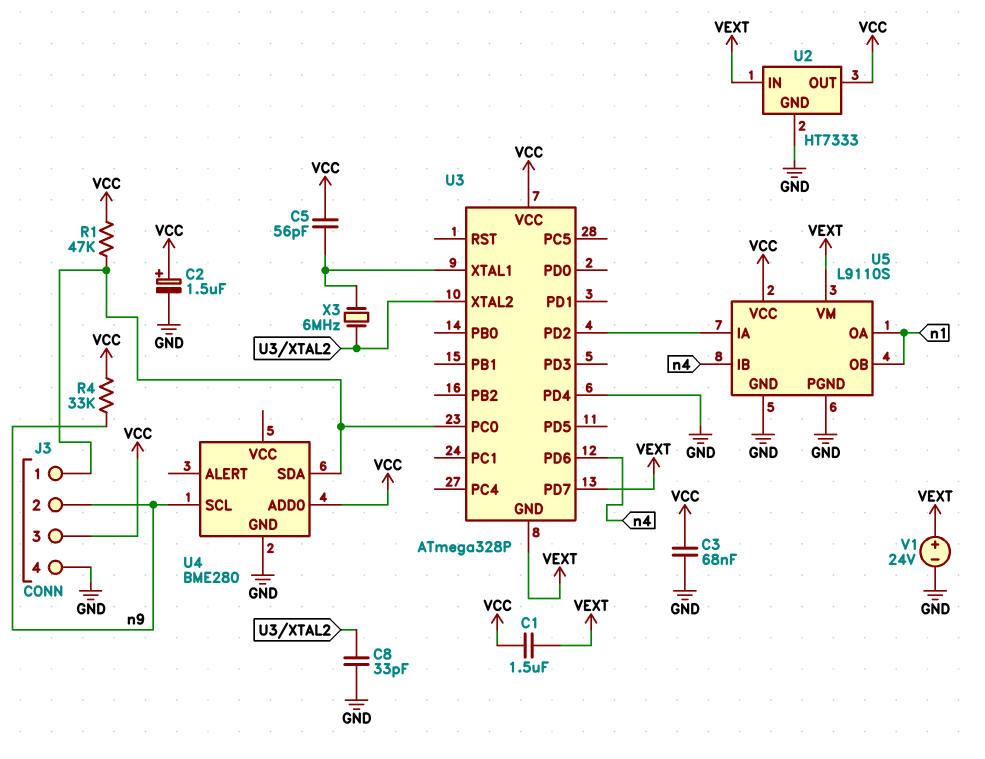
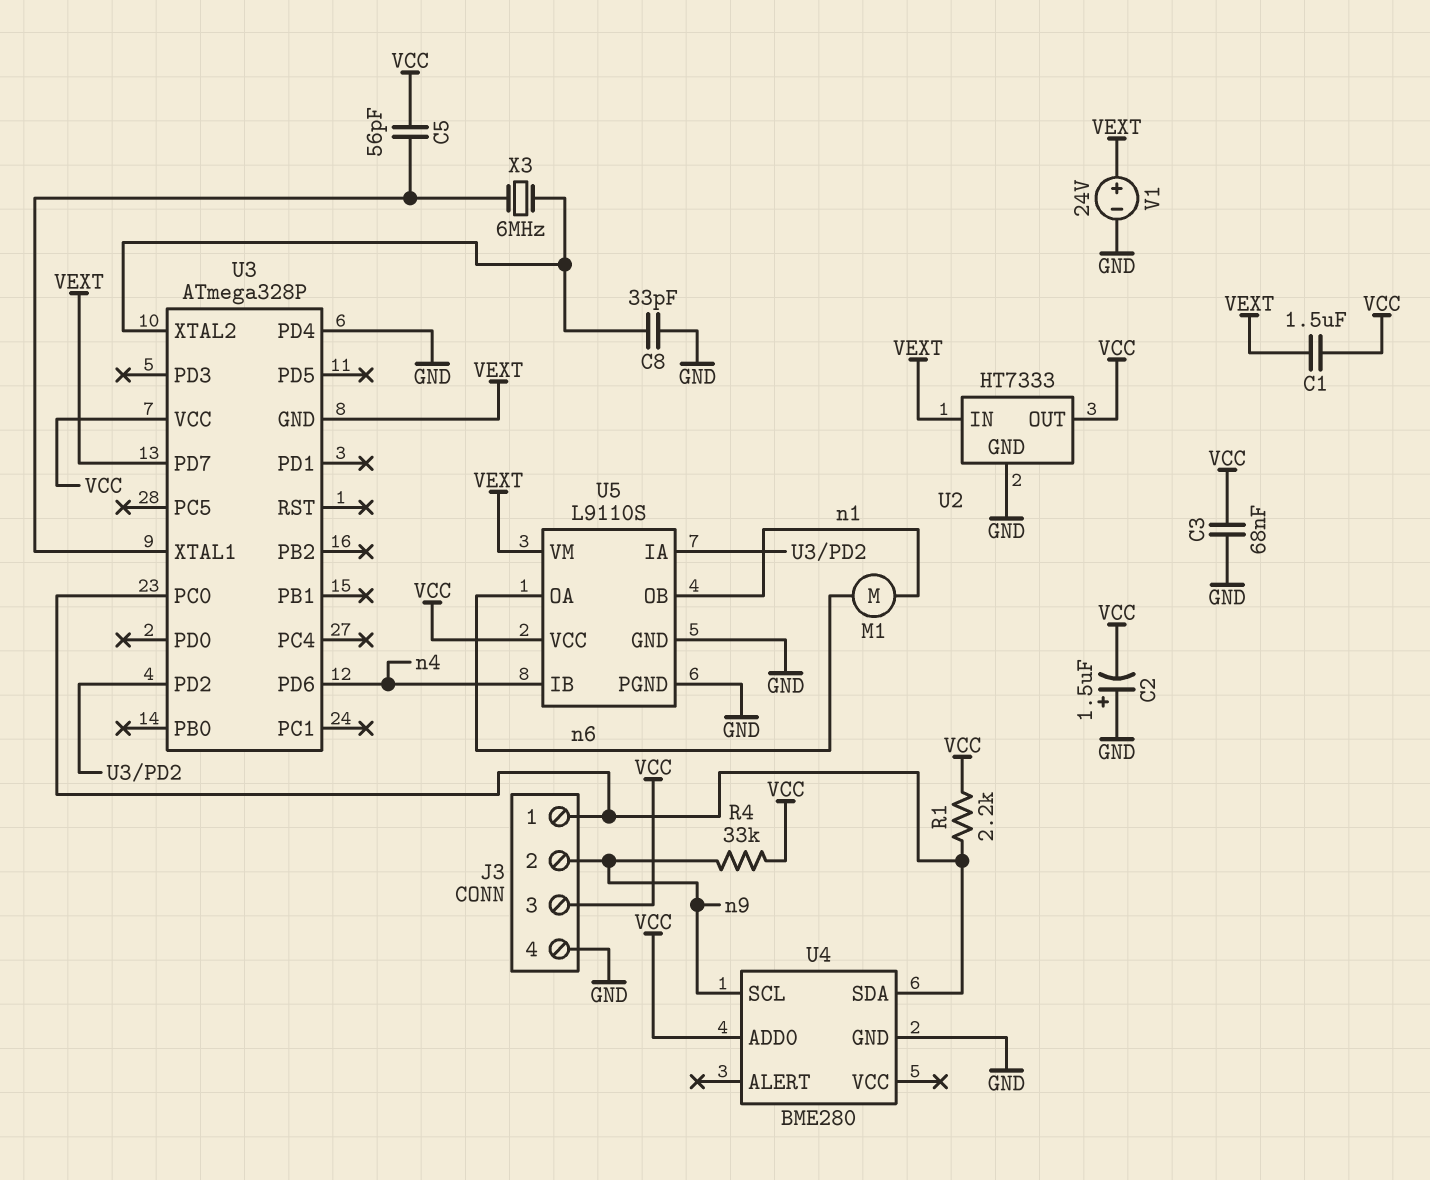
C2: 1.5uF (plus VCC, minus GND) -> 1.5uF (plus GND, minus VCC)
M1: none -> motor (n1, n6)
R1: 47k (J3/1, VCC) -> 2.2k (J3/1, VCC)
U5 pin OA: n1 -> n6

